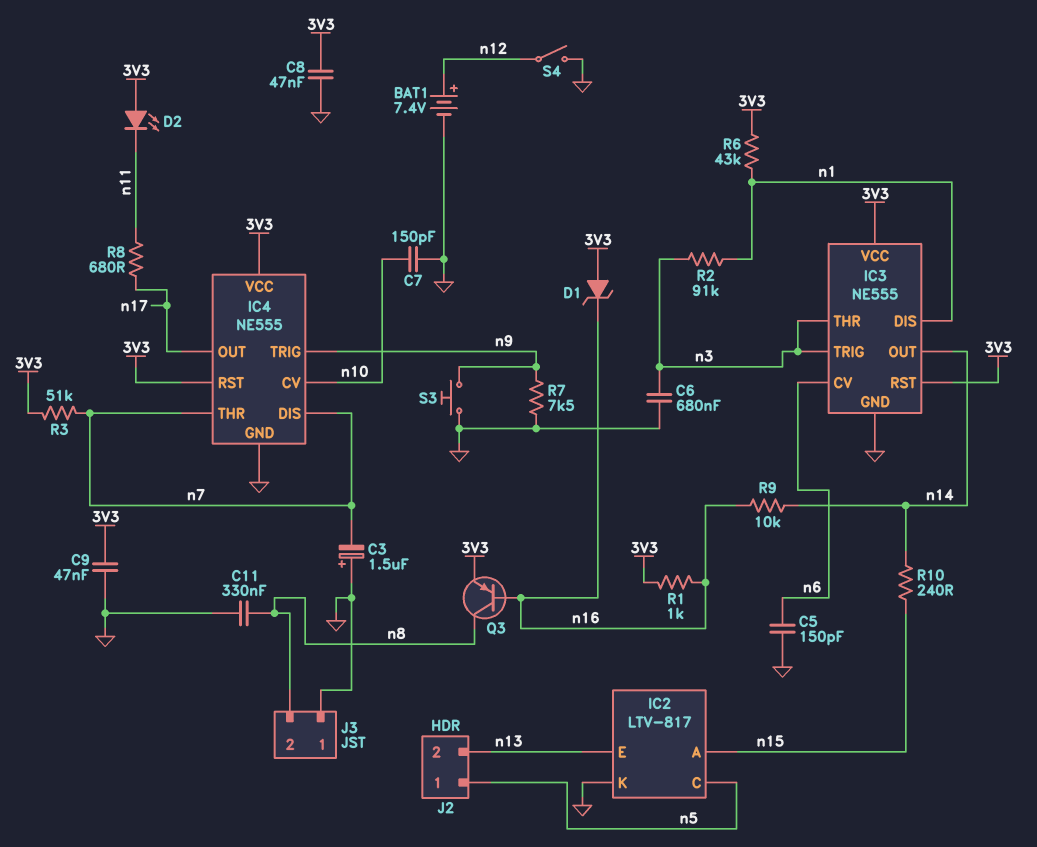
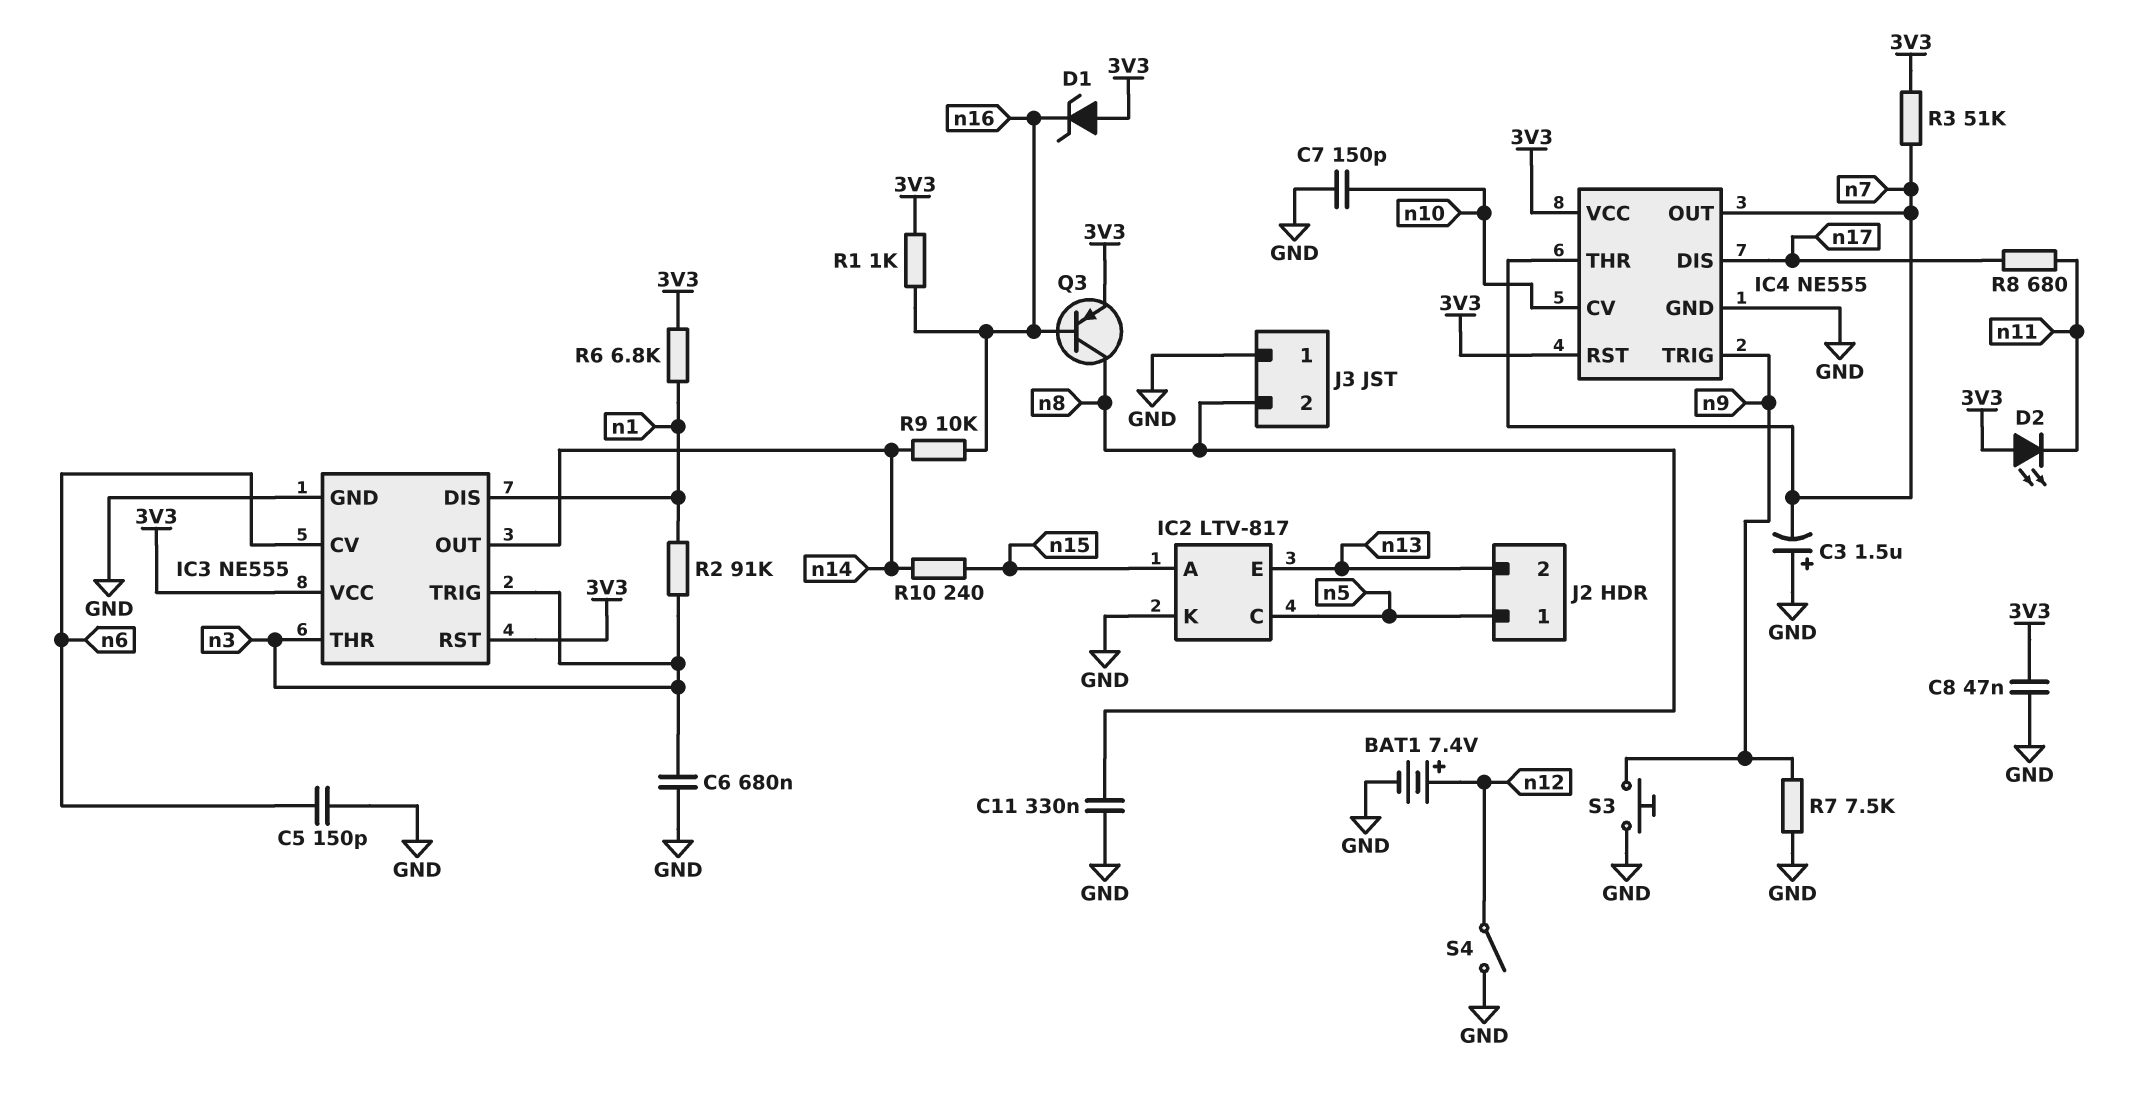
C9: 47nF (3V3, GND) -> none
IC4 pin DIS: n7 -> n17
IC4 pin OUT: n17 -> n7
R6: 43k (3V3, n1) -> 6.8k (3V3, n1)

